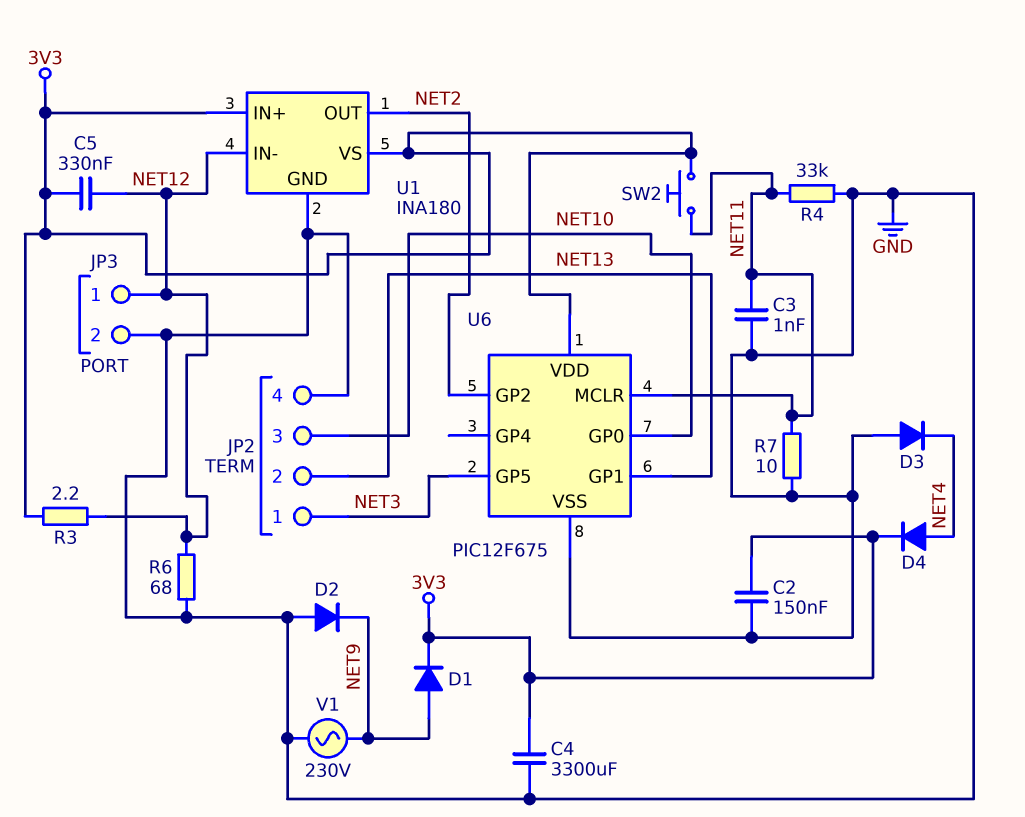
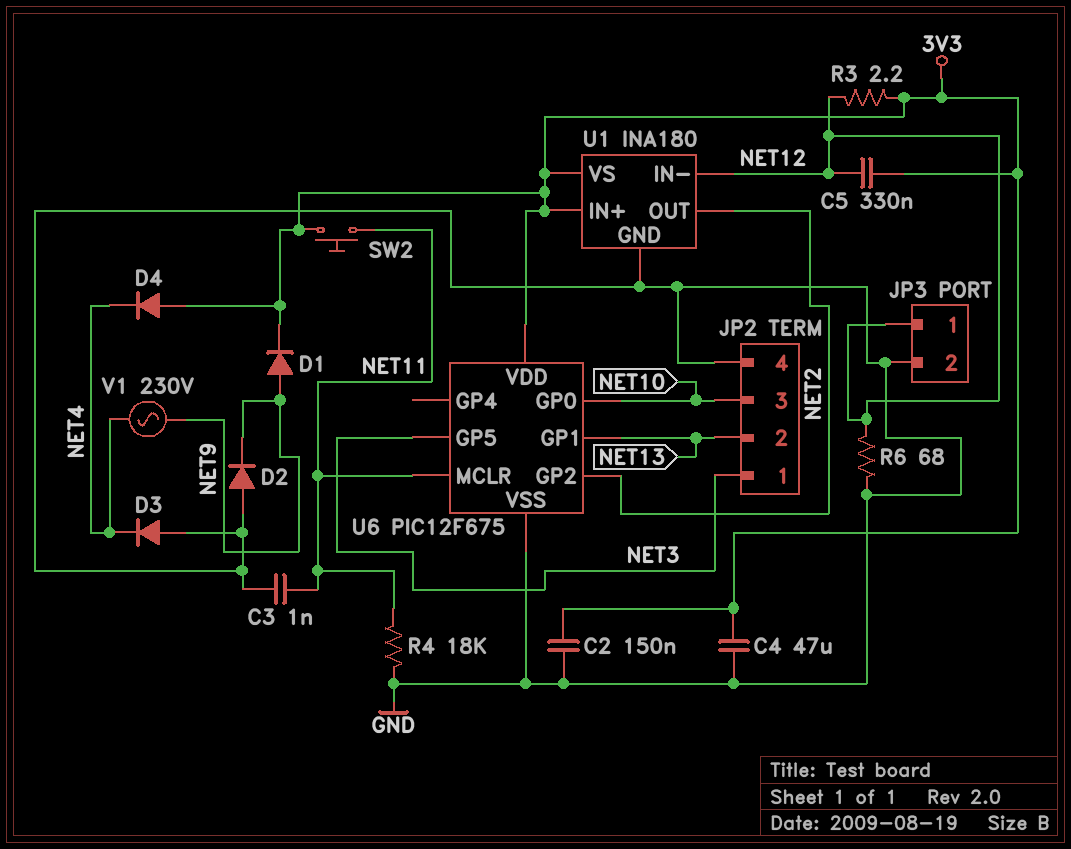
C4: 3300uF (3V3, GND) -> 47uF (3V3, GND)
D4: diode (A NET4, K 3V3) -> diode (A 3V3, K NET4)
R4: 33k (GND, NET11) -> 18k (GND, NET11)
R7: 10 (GND, NET11) -> none
V1: AC 230V (GND, NET9) -> AC 230V (NET4, NET9)

